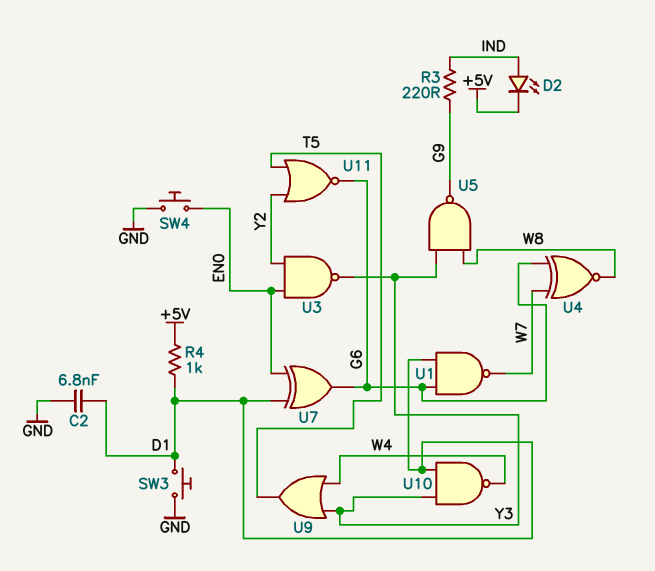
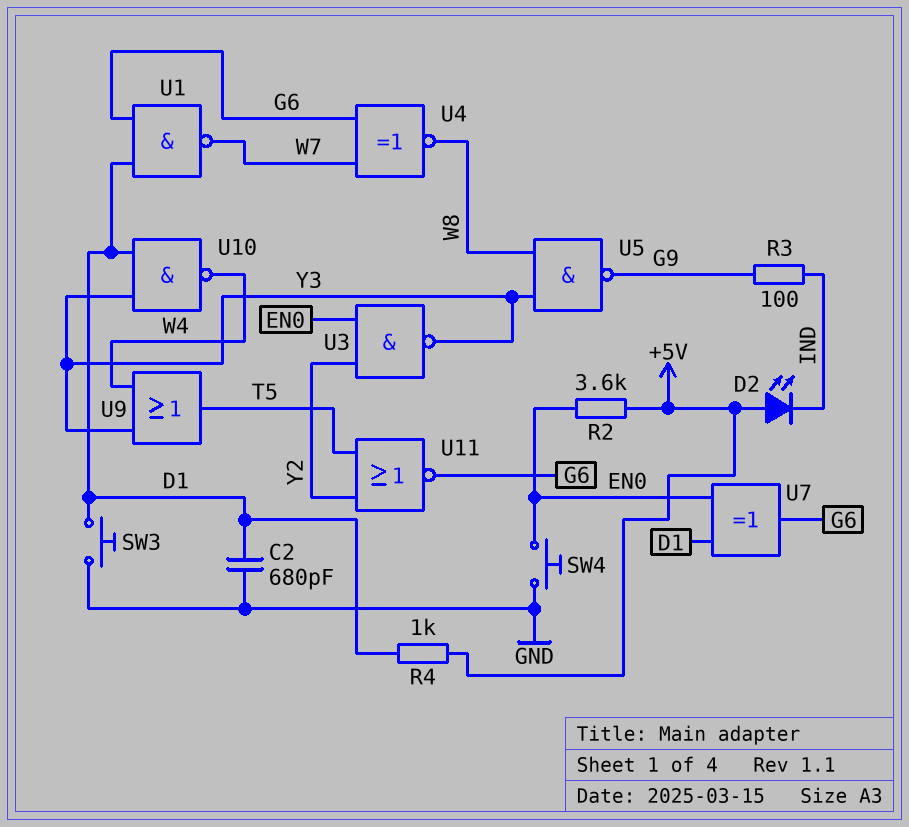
C2: 6.8nF (D1, GND) -> 680pF (D1, GND)
D2: LED (A IND, K +5V) -> LED (A +5V, K IND)
R2: none -> 3.6k (+5V, EN0)
R3: 220 (G9, IND) -> 100 (G9, IND)

